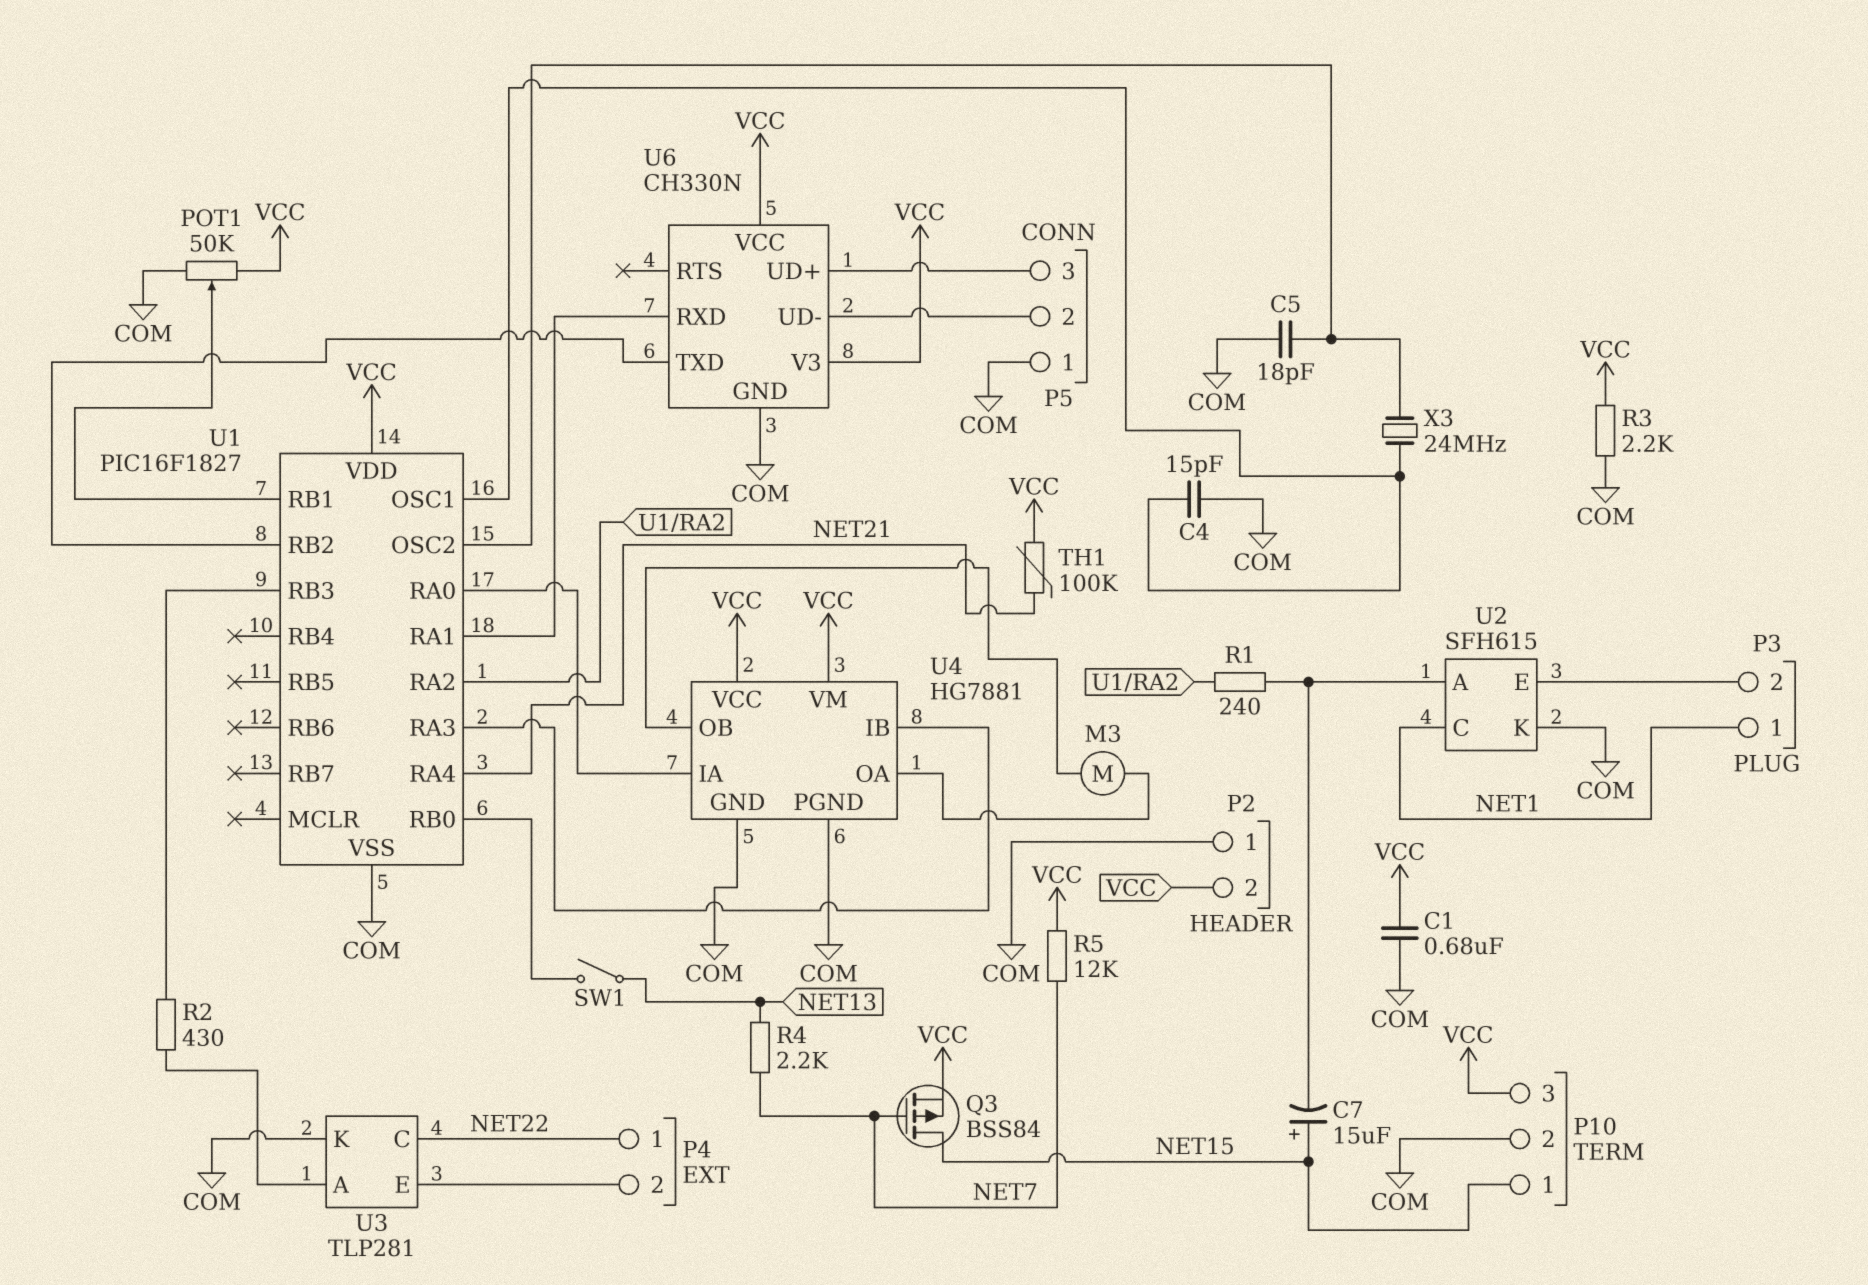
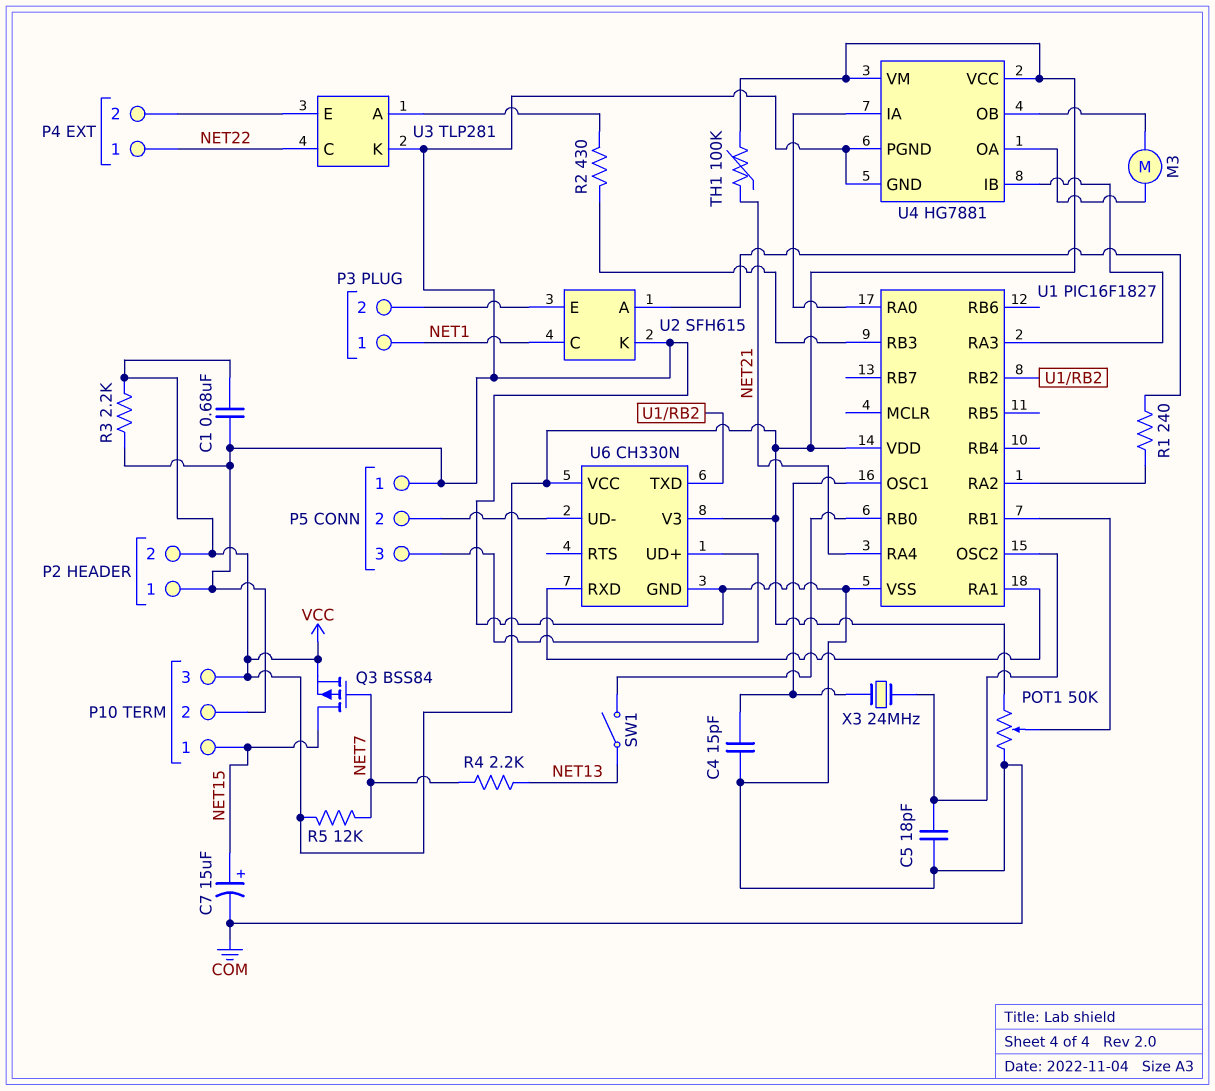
C7: 15uF (plus NET15, minus U2/A) -> 15uF (plus NET15, minus COM)

